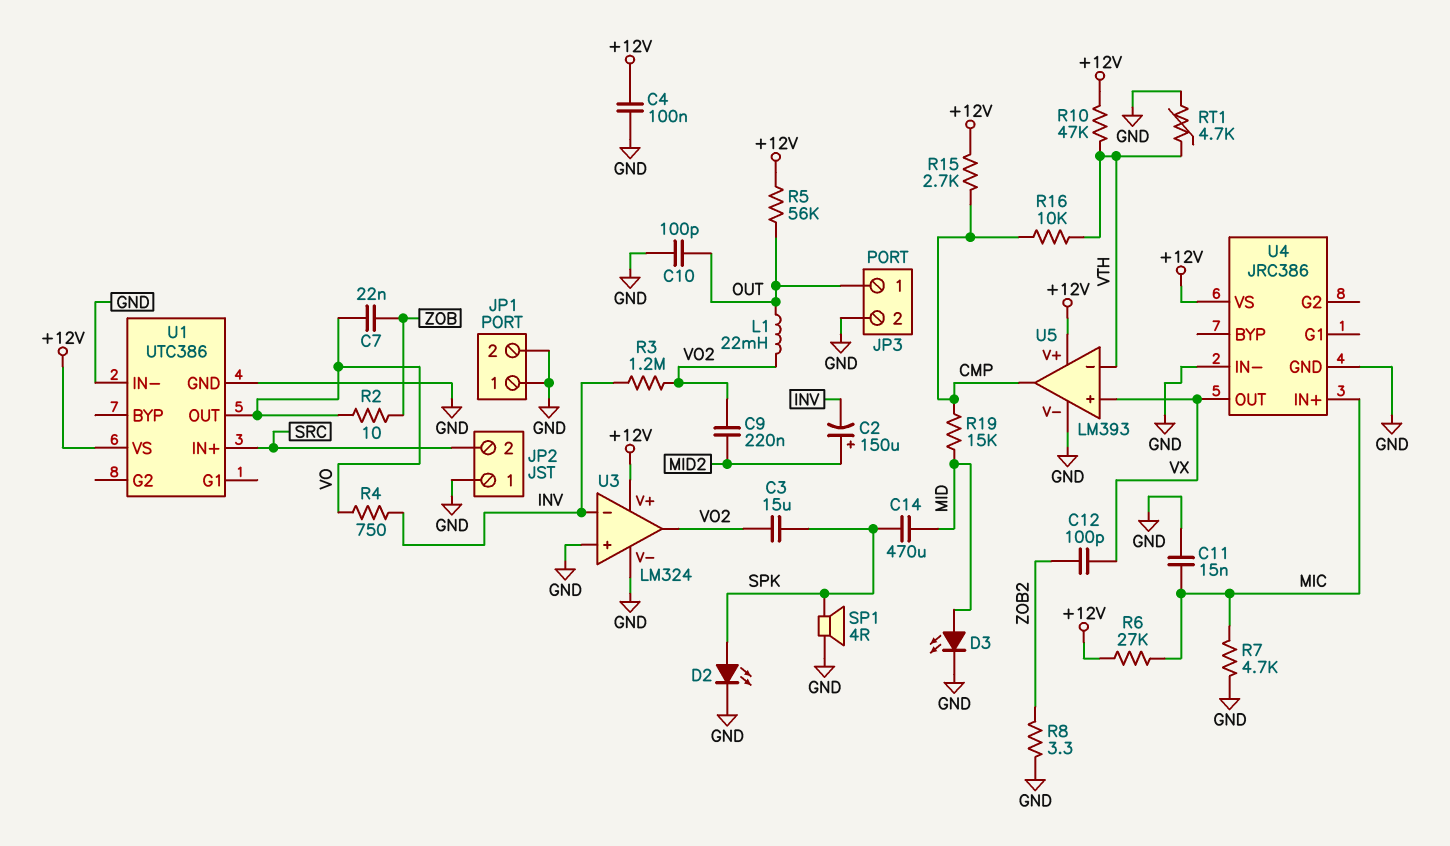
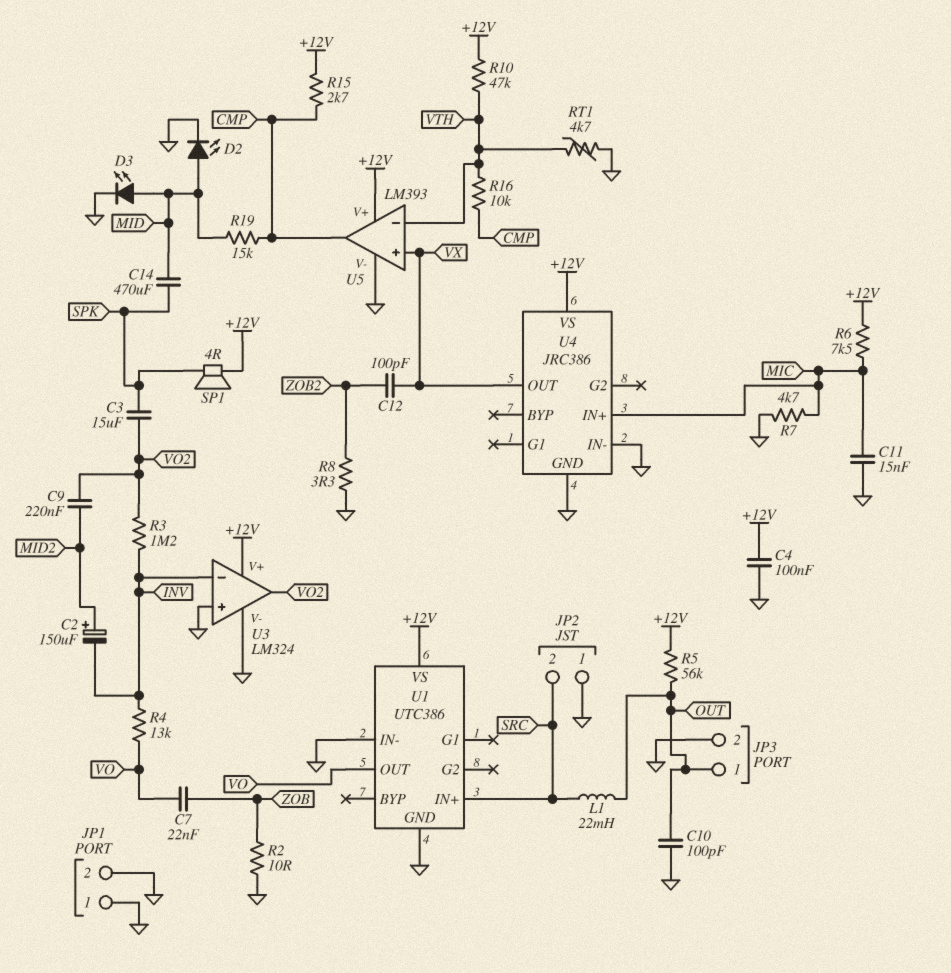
D2: LED (A SPK, K GND) -> LED (A MID, K GND)
L1: 22mH (OUT, VO2) -> 22mH (OUT, SRC)
R2: 10 (VO, ZOB) -> 10 (GND, ZOB)
R4: 750 (INV, VO) -> 13k (INV, VO)
R6: 27k (+12V, MIC) -> 7.5k (+12V, MIC)
SP1: speaker 4R (GND, SPK) -> speaker 4R (+12V, SPK)

